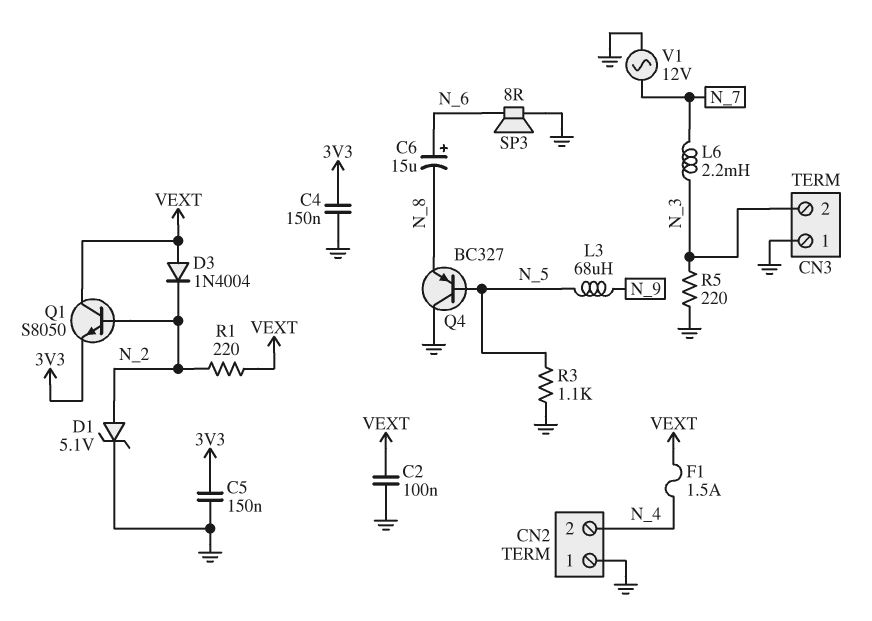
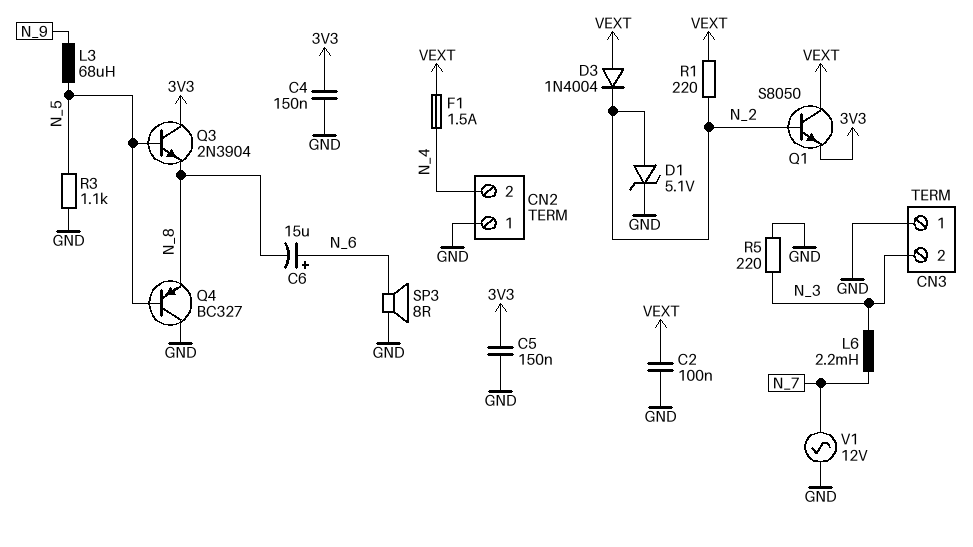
Q3: none -> NPN 2N3904 (B N_5, C 3V3, E N_8)

